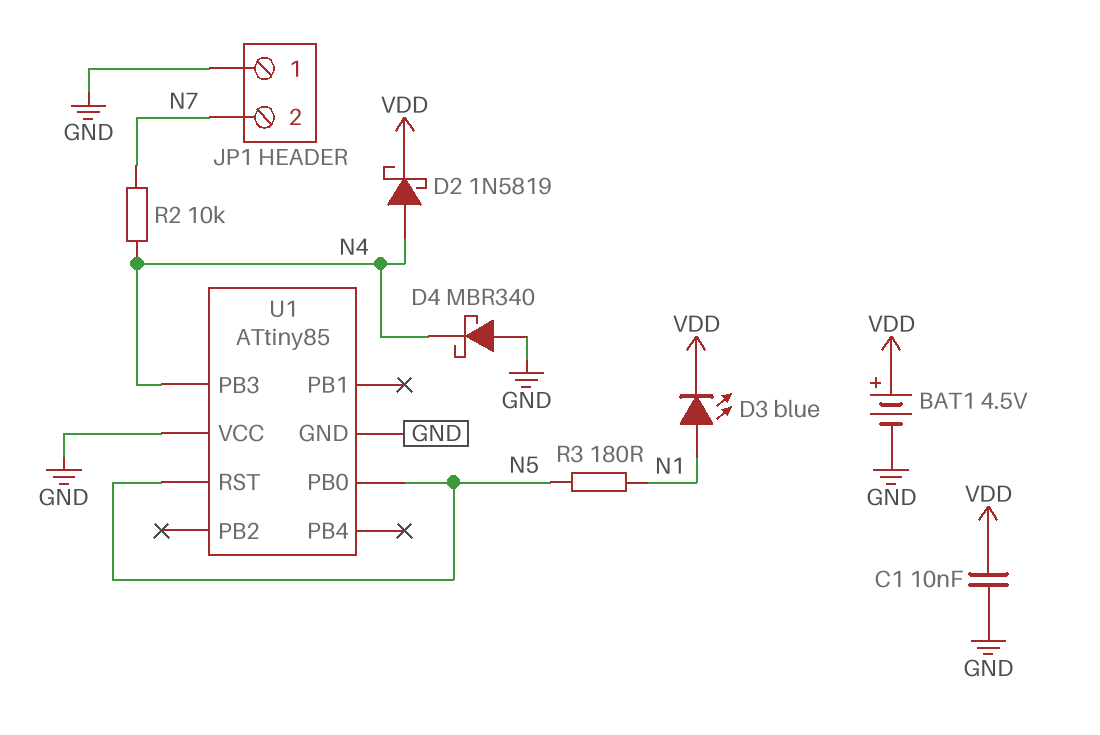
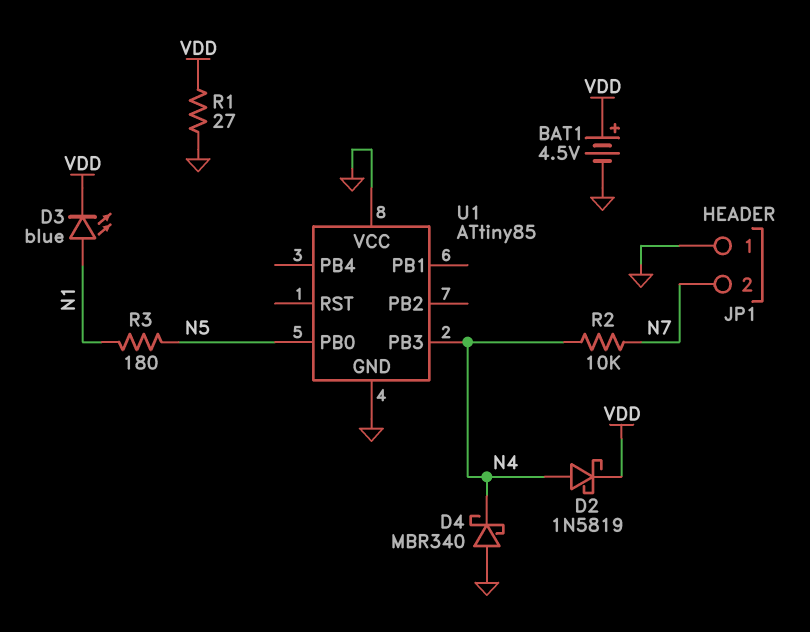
C1: 10nF (GND, VDD) -> none
R1: none -> 27 (GND, VDD)
U1 pin RST: N5 -> none

